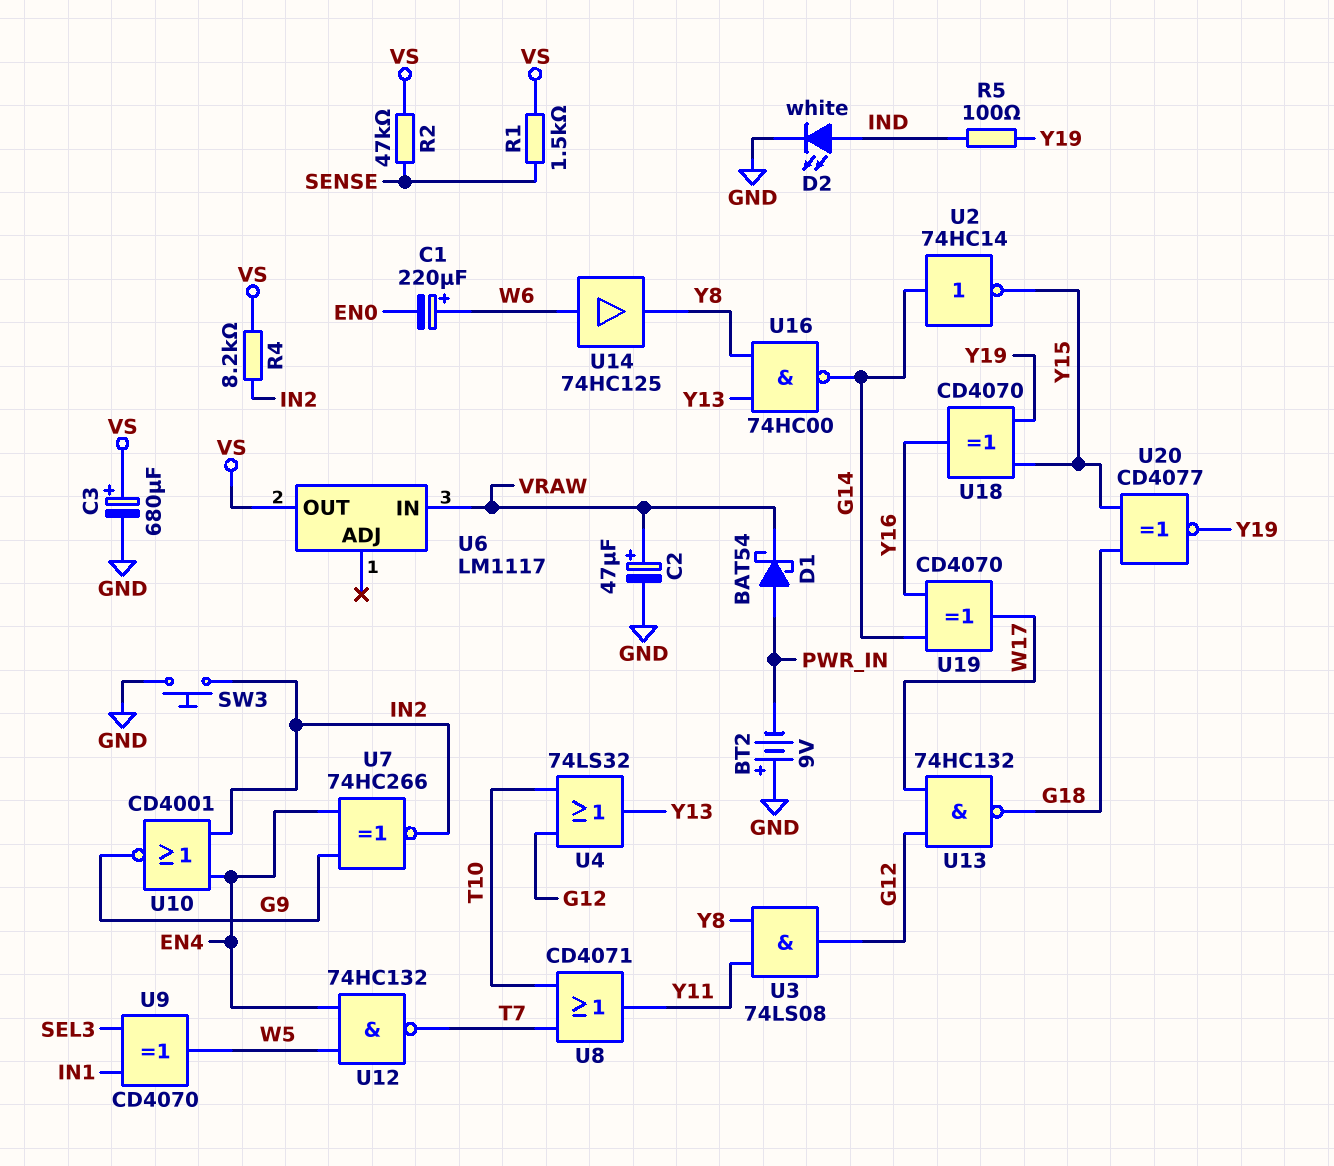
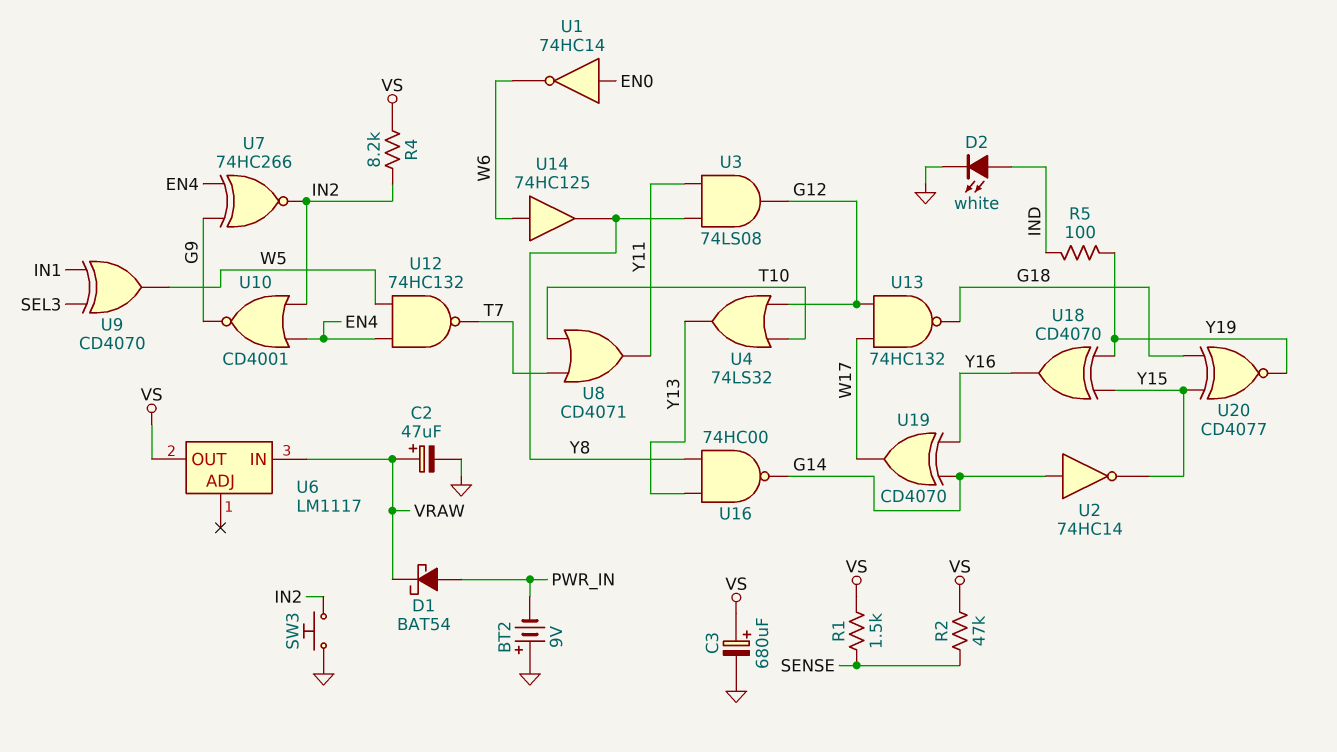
C1: 220uF (plus W6, minus EN0) -> none
U1: none -> NOT 74HC14 (in EN0, out W6)

